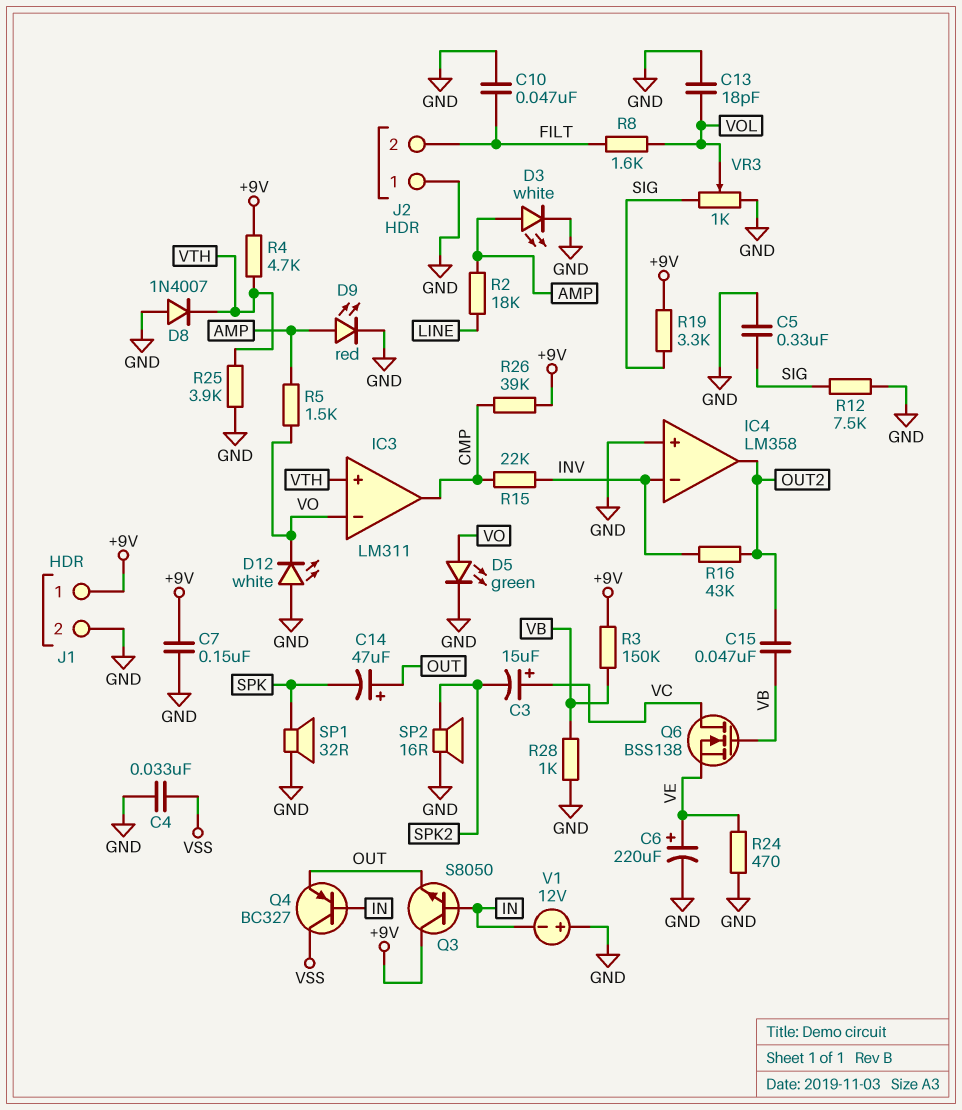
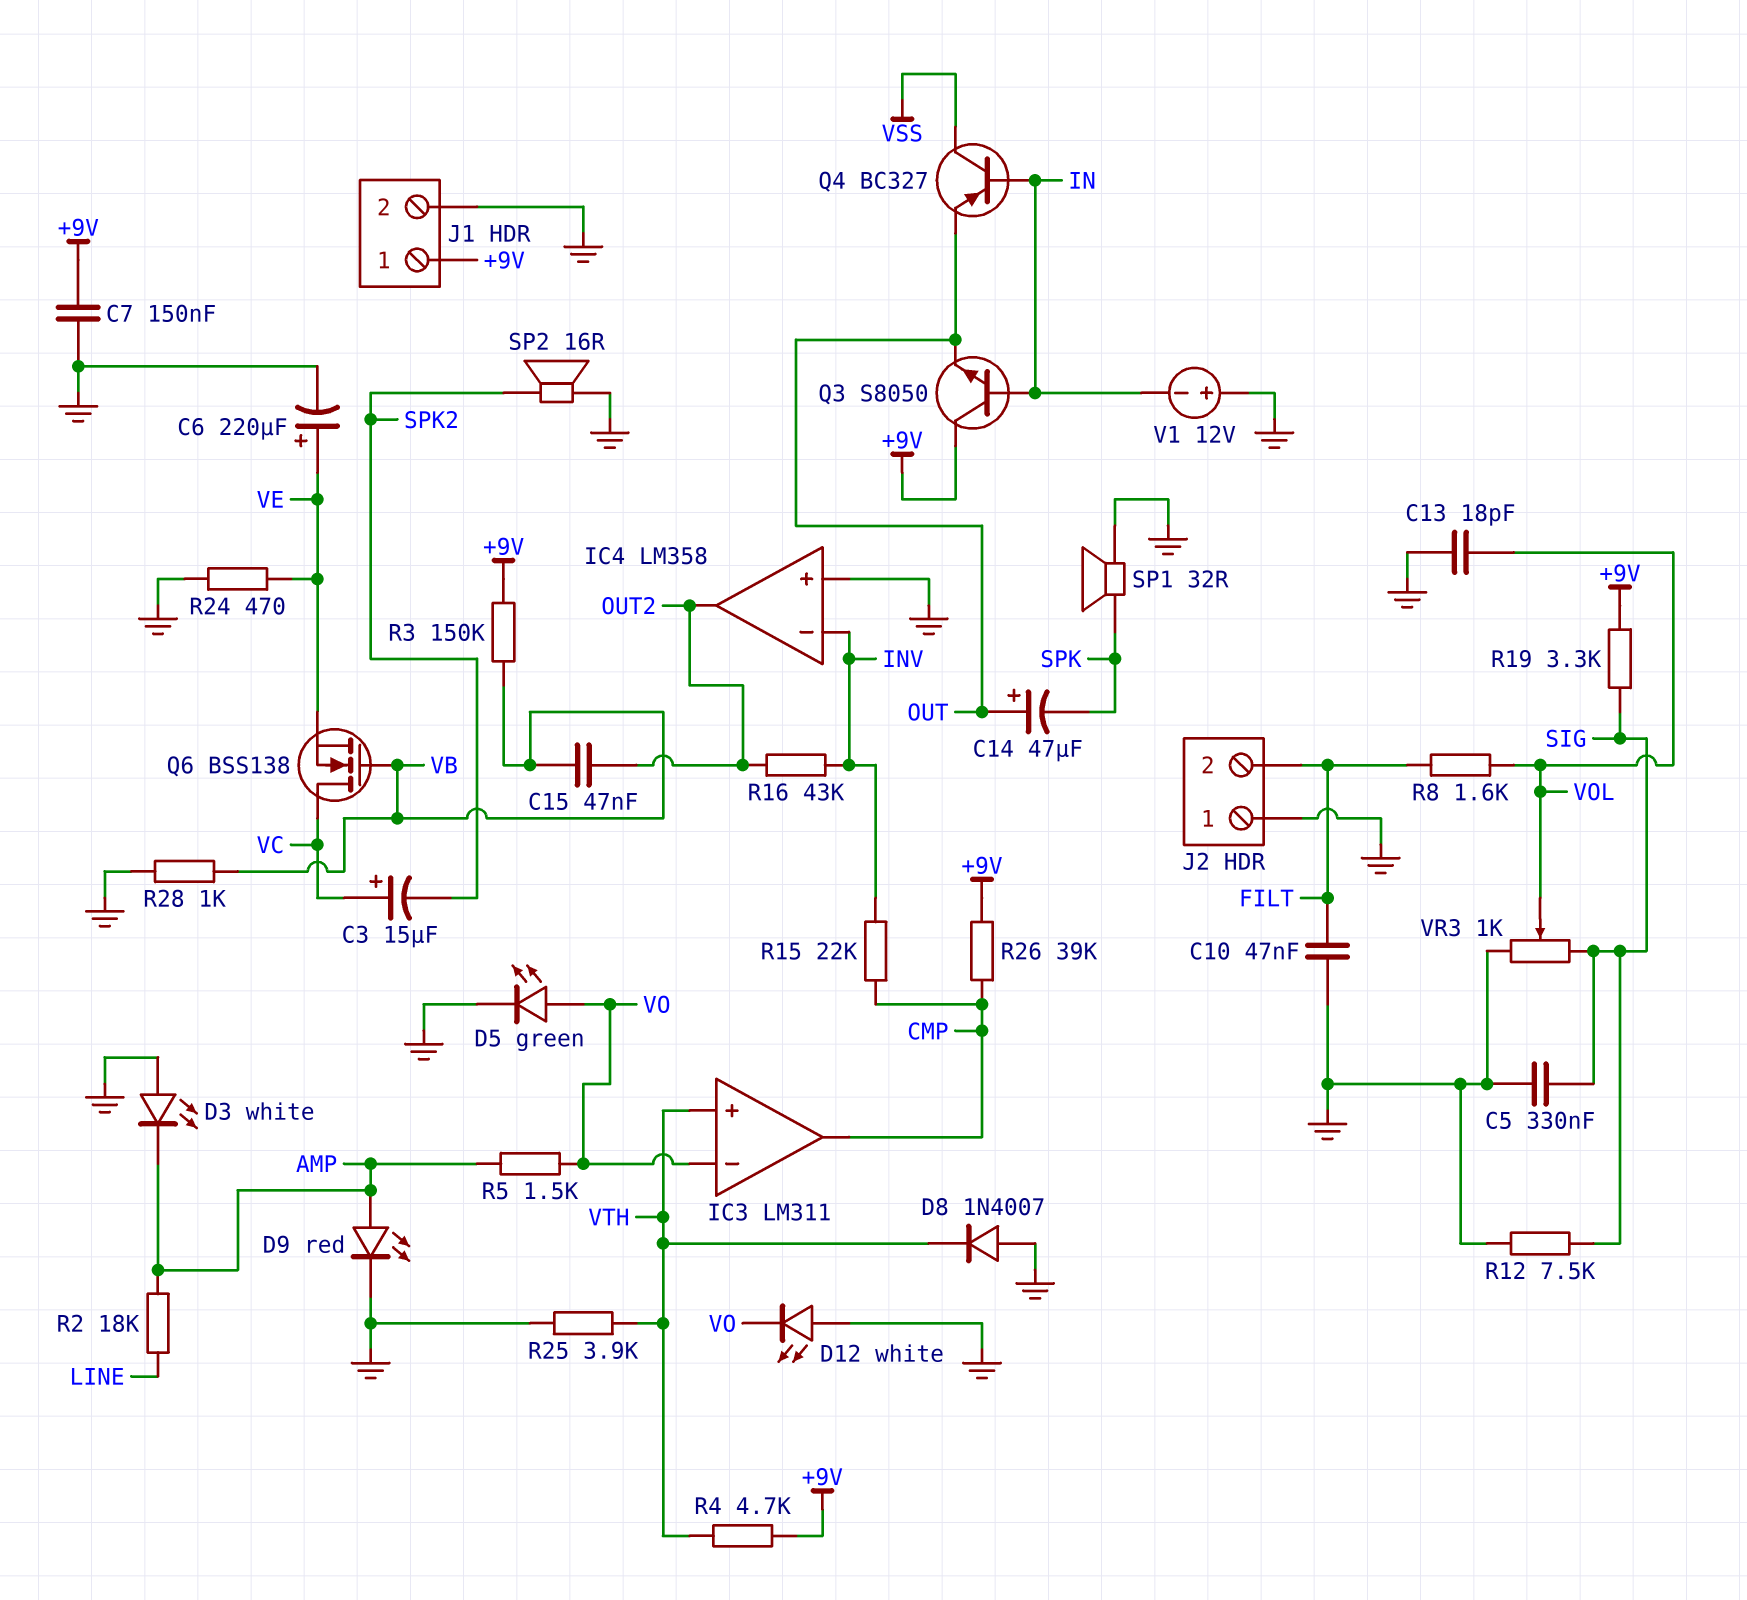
C4: 33nF (GND, VSS) -> none
D3: LED white (A AMP, K GND) -> LED white (A GND, K AMP)

